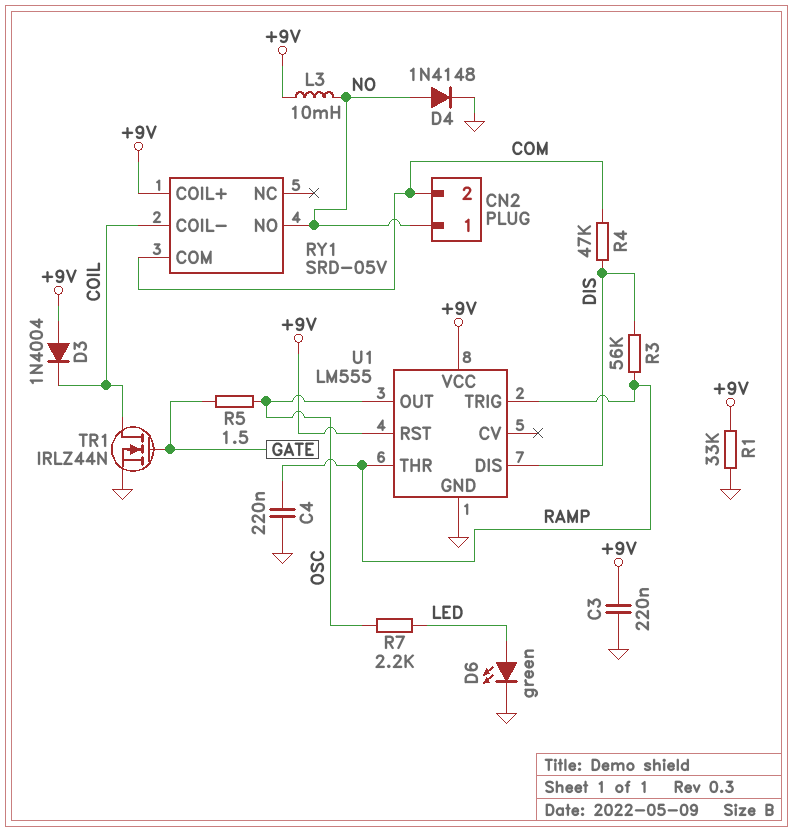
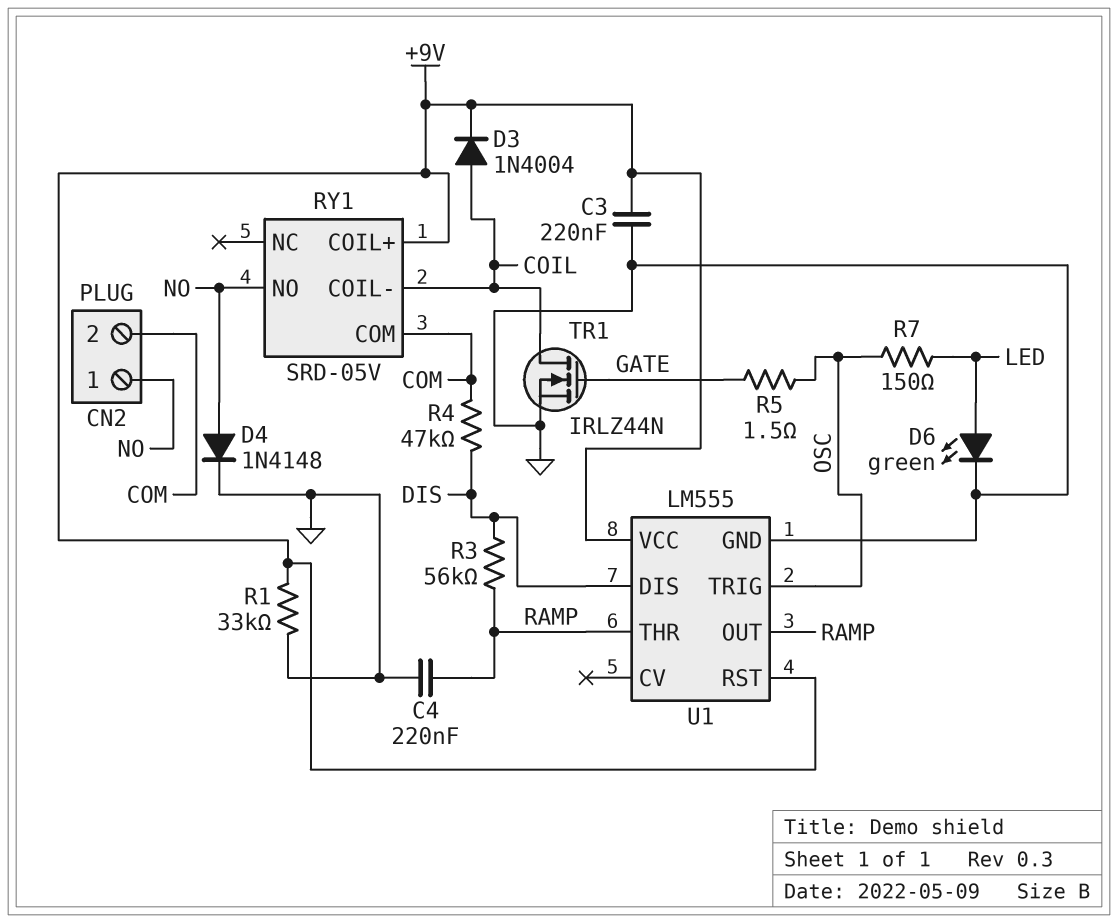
D3: diode 1N4004 (A +9V, K COIL) -> diode 1N4004 (A COIL, K +9V)
L3: 10mH (+9V, NO) -> none
R7: 2.2k (LED, OSC) -> 150 (LED, OSC)
U1 pin OUT: OSC -> RAMP
U1 pin TRIG: RAMP -> OSC

